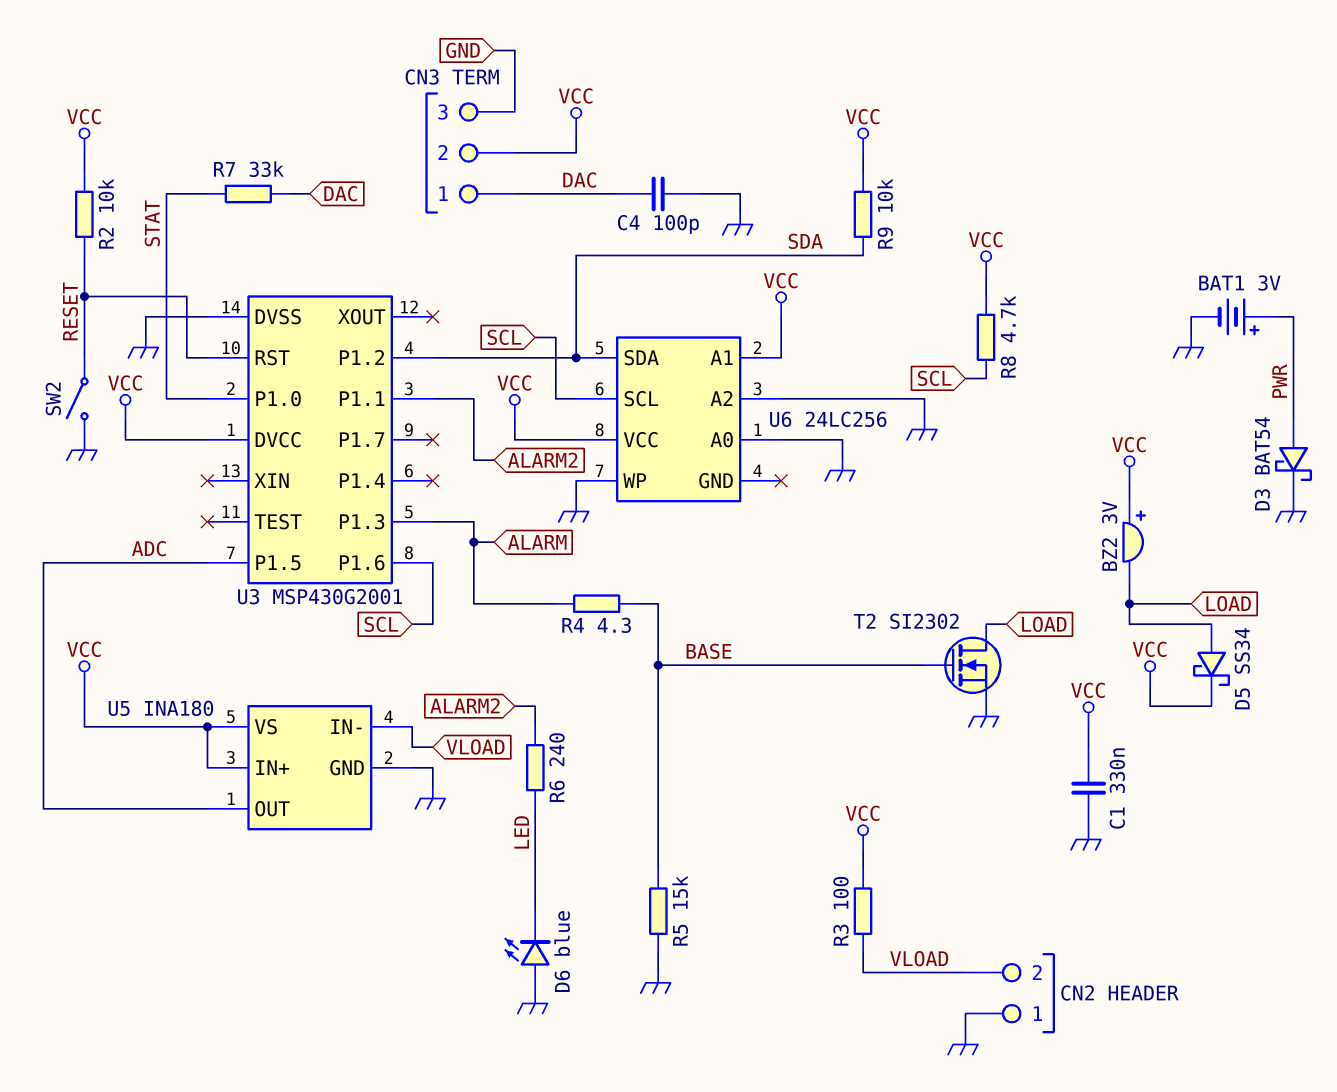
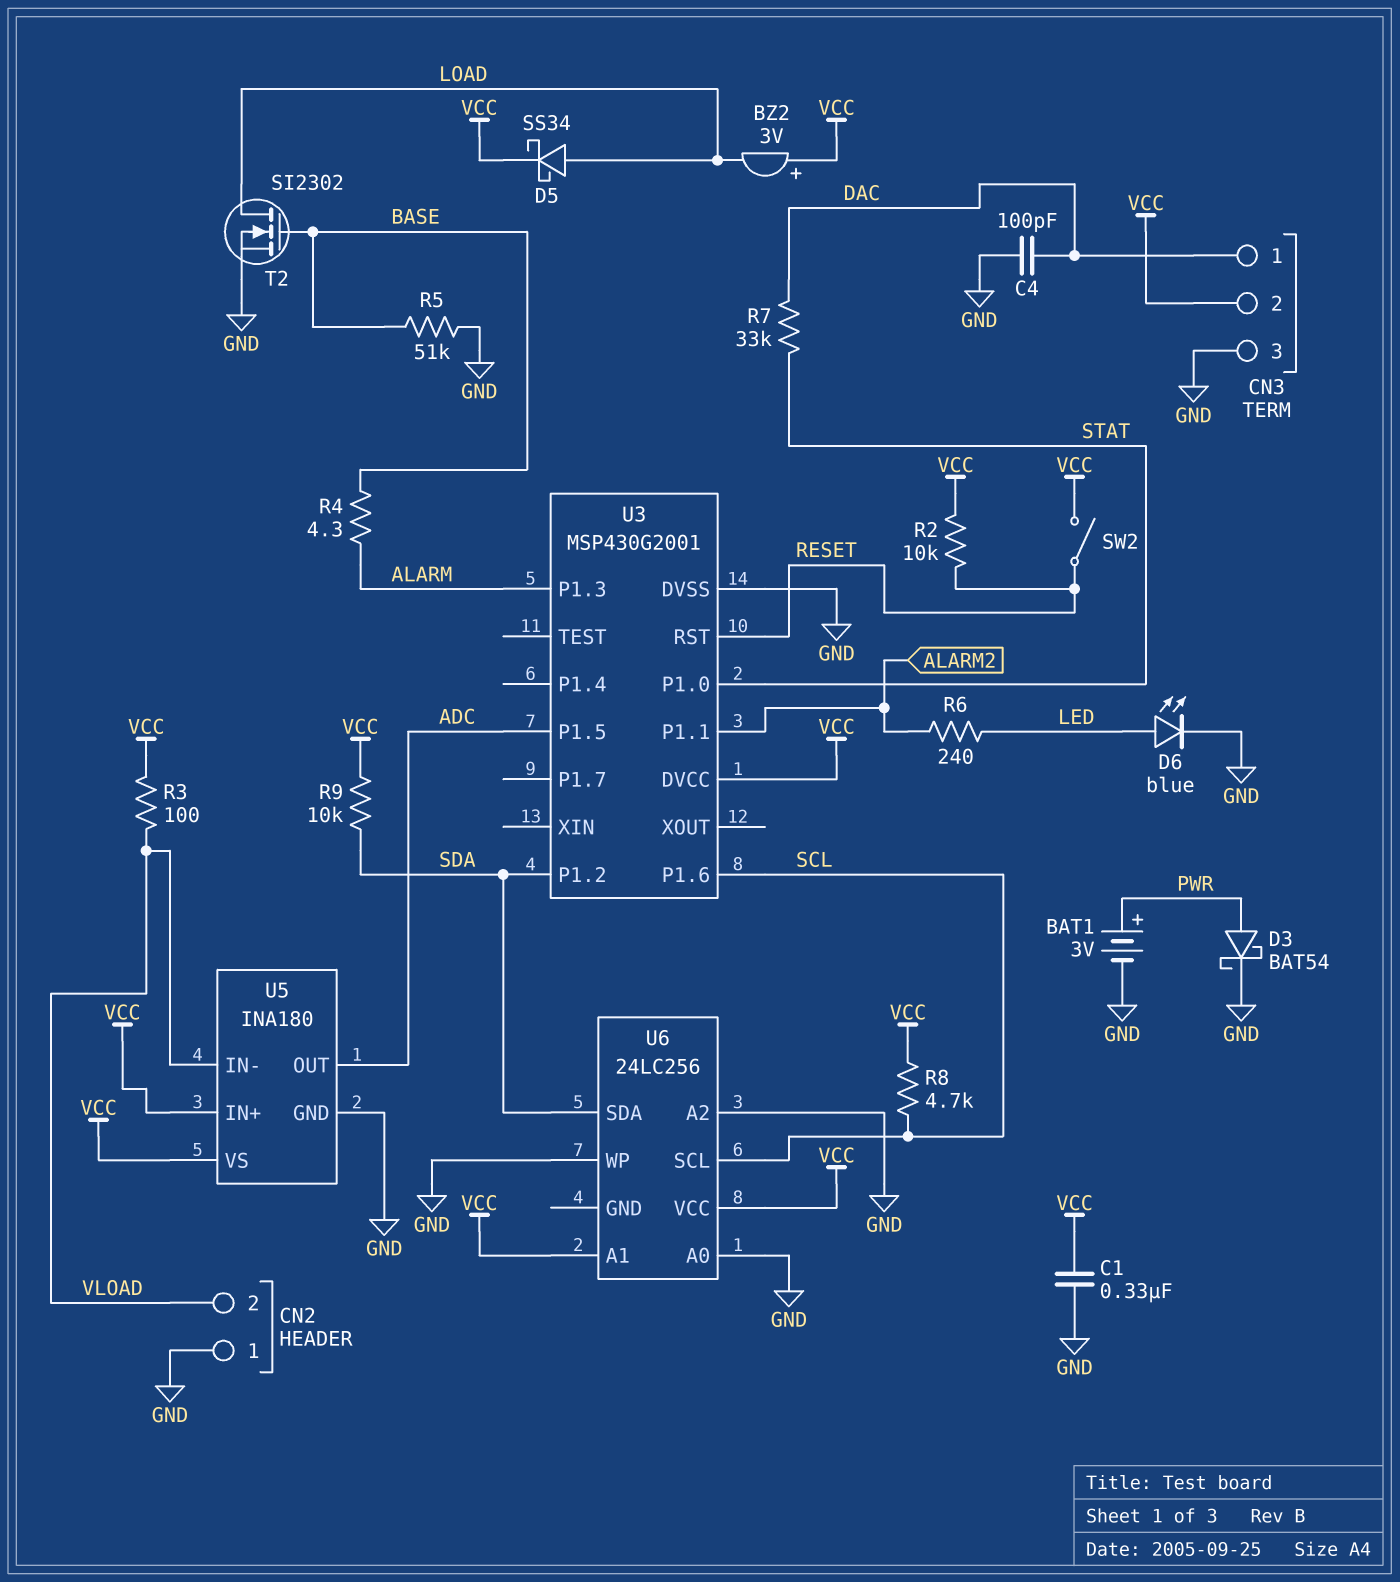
D6: LED blue (A GND, K LED) -> LED blue (A LED, K GND)
R5: 15k (BASE, GND) -> 51k (BASE, GND)
SW2: switch (GND, RESET) -> switch (RESET, VCC)

